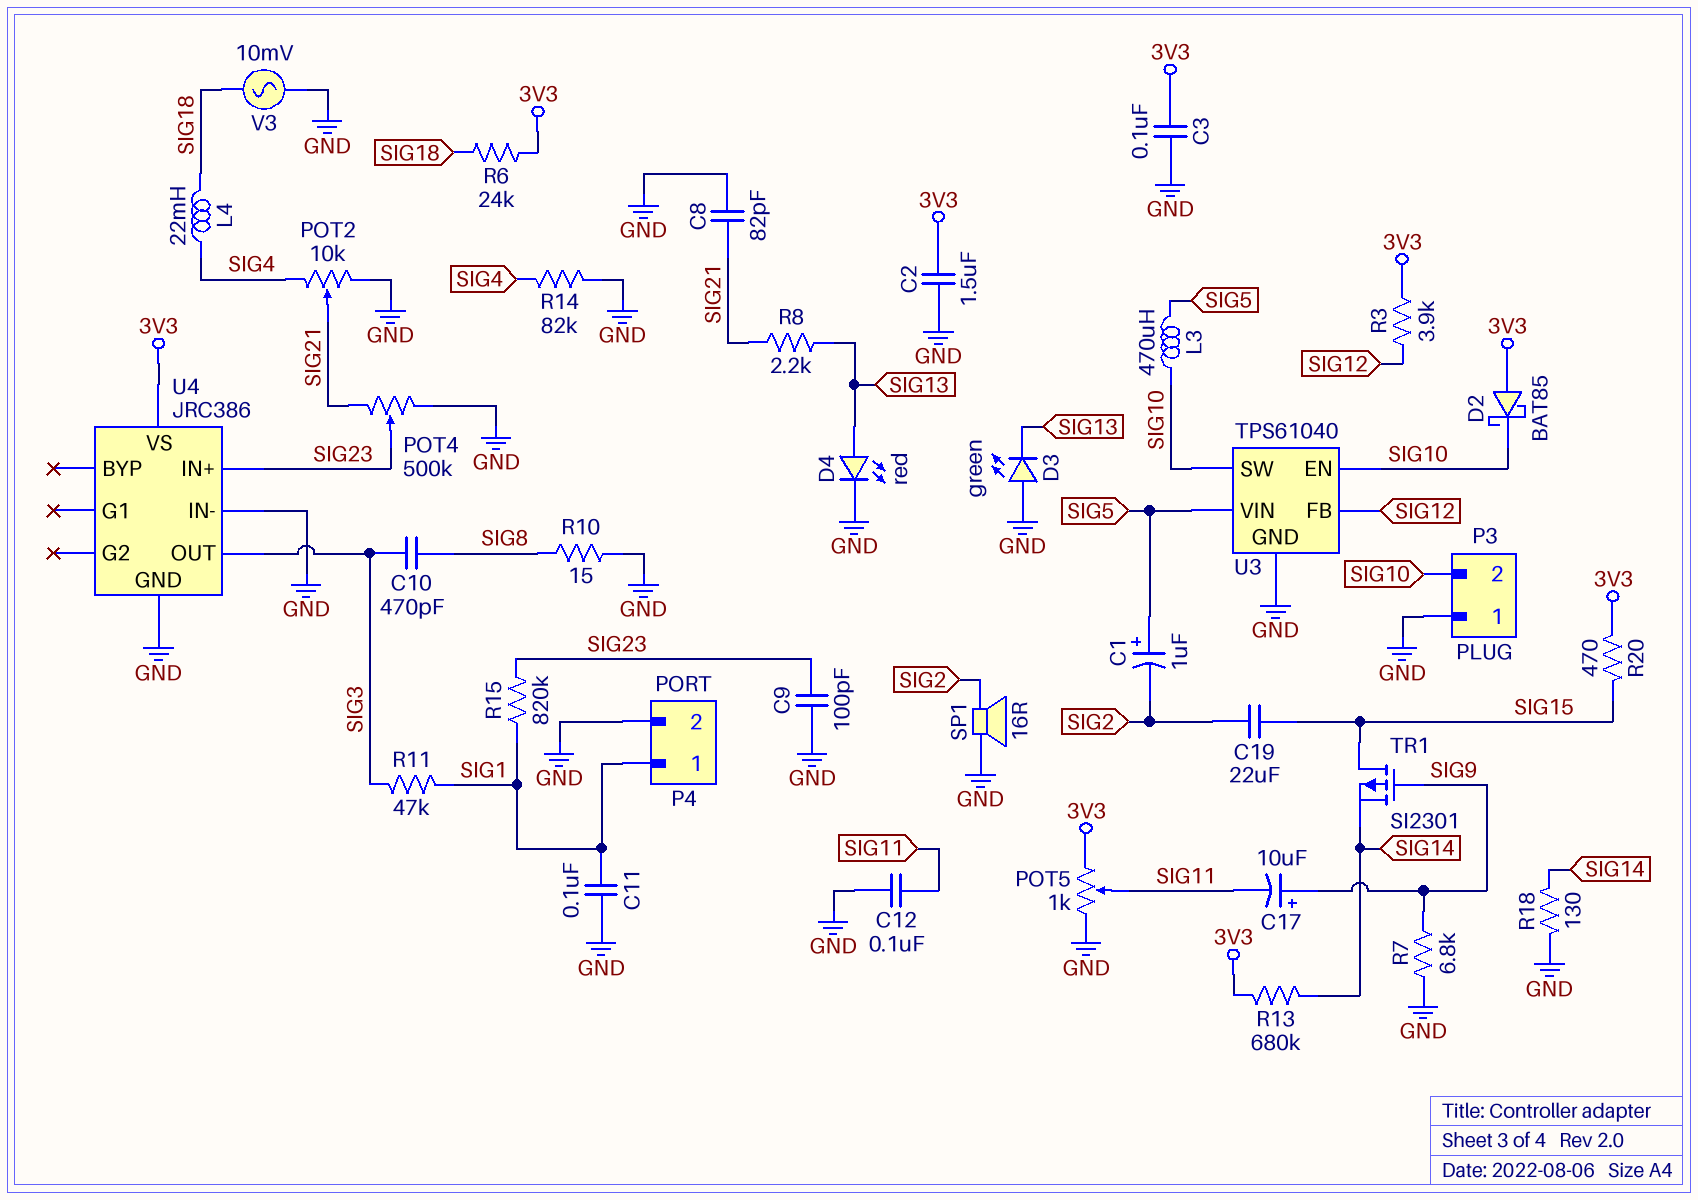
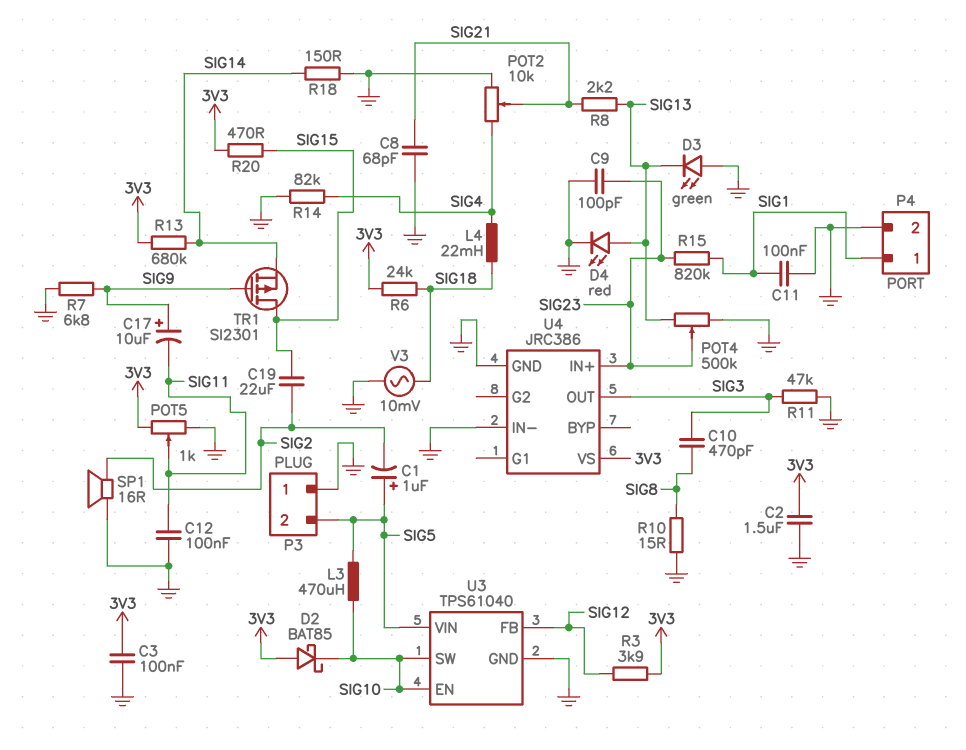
C8: 82pF (GND, SIG21) -> 68pF (GND, SIG21)
P3 pin 2: SIG10 -> SIG5
POT4: 500k (GND, SIG21, wiper SIG23) -> 500k (GND, SIG13, wiper SIG23)
R11: 47k (SIG1, SIG3) -> 47k (GND, SIG3)
R18: 130 (GND, SIG14) -> 150 (GND, SIG14)

